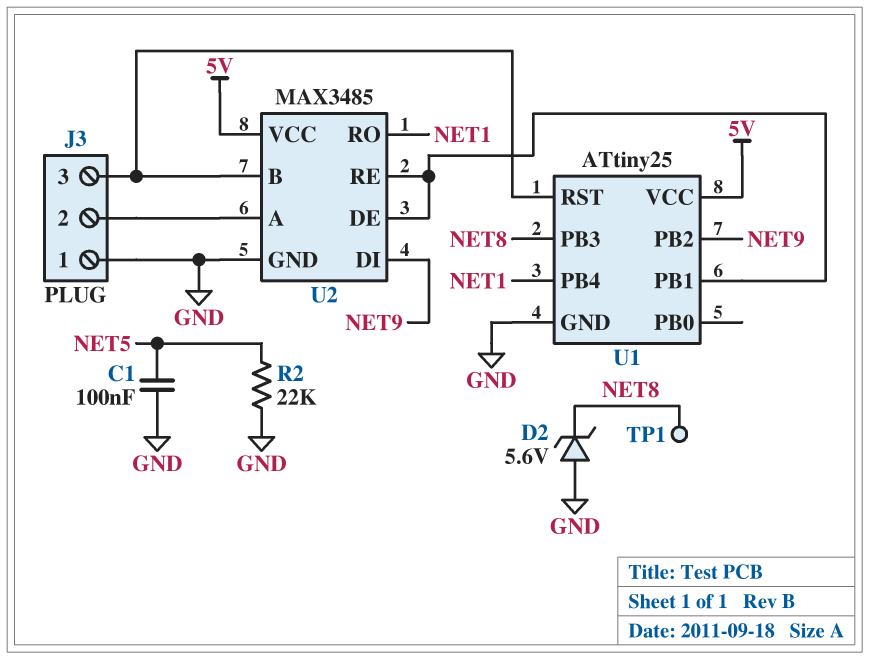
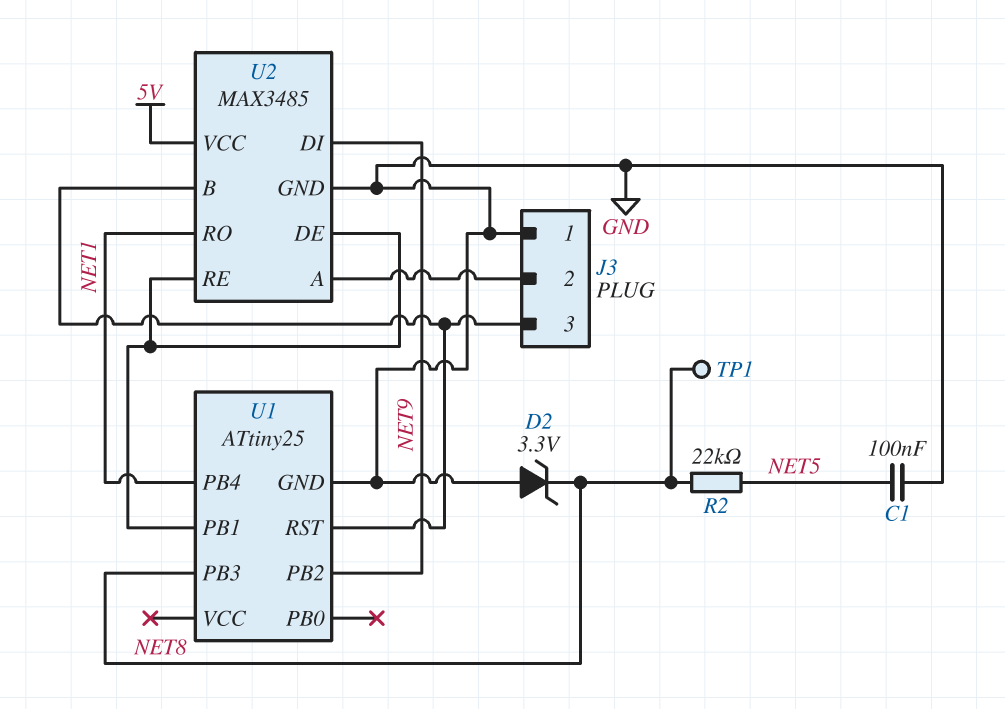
D2: zener 5.6V (A GND, K NET8) -> zener 3.3V (A GND, K NET8)
R2: 22k (GND, NET5) -> 22k (NET5, NET8)
U1 pin VCC: 5V -> none

